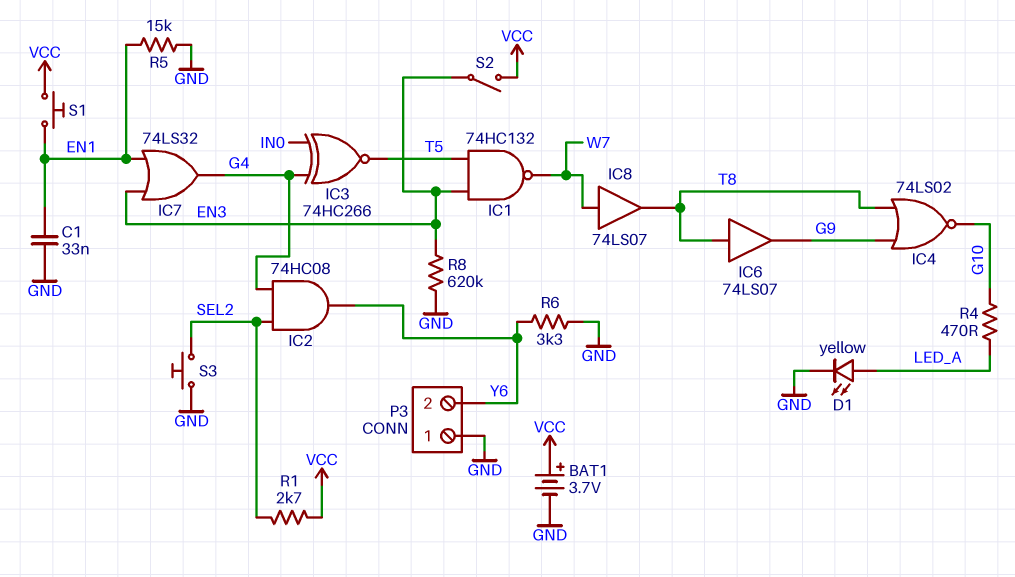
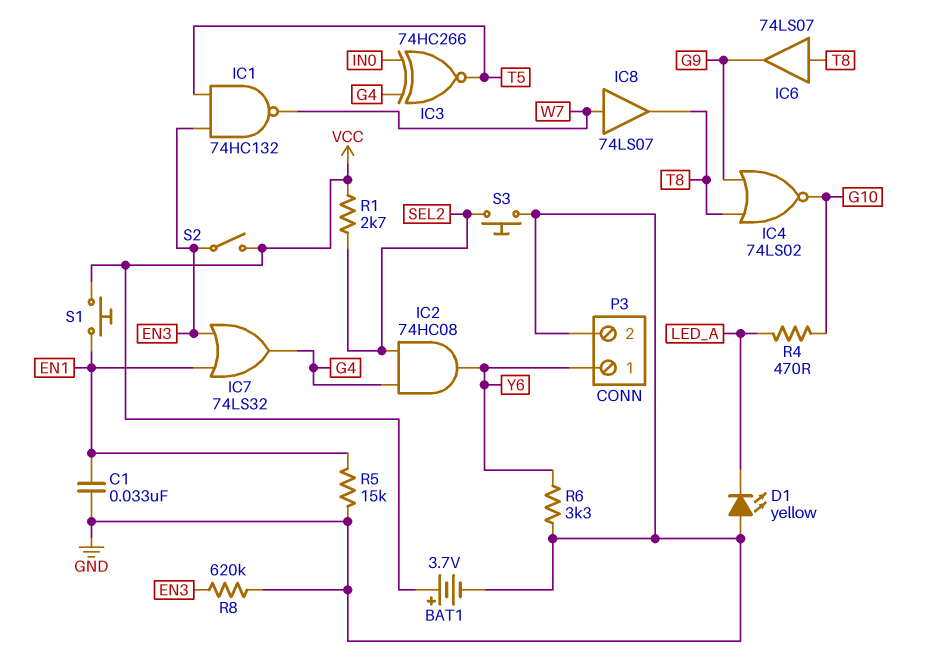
D1: LED yellow (A LED_A, K GND) -> LED yellow (A GND, K LED_A)
P3 pin 1: GND -> Y6
P3 pin 2: Y6 -> GND

